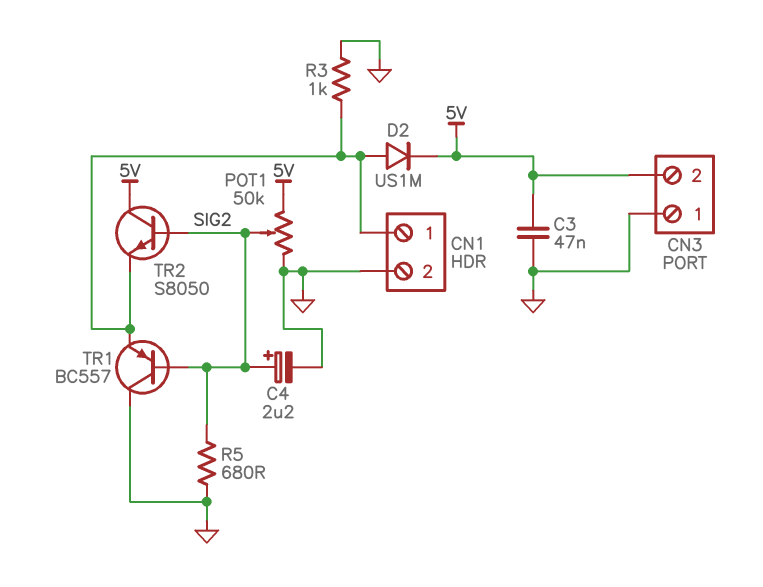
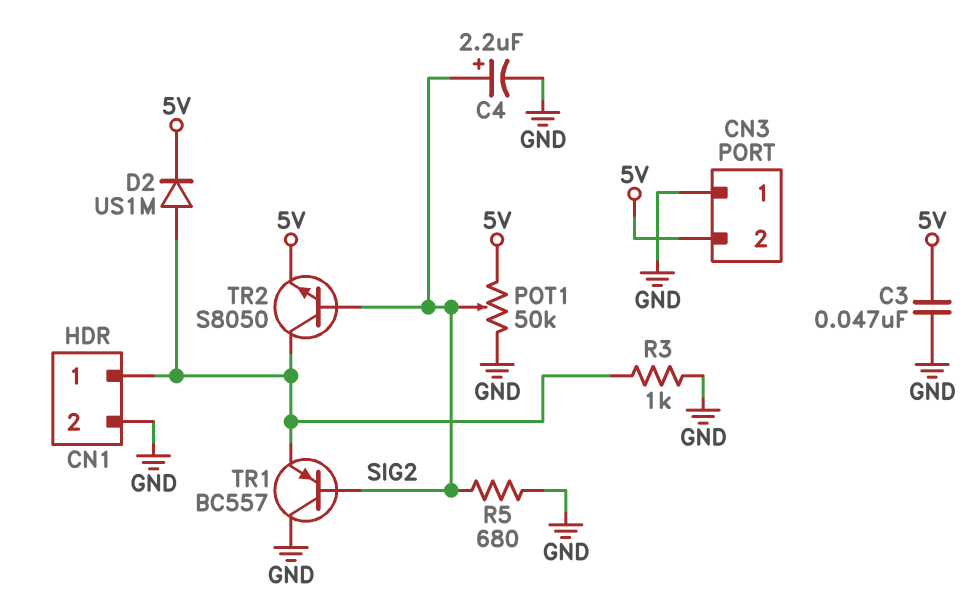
TR2: NPN S8050 (B SIG2, C 5V, E CN1/1) -> NPN S8050 (B SIG2, C CN1/1, E 5V)

